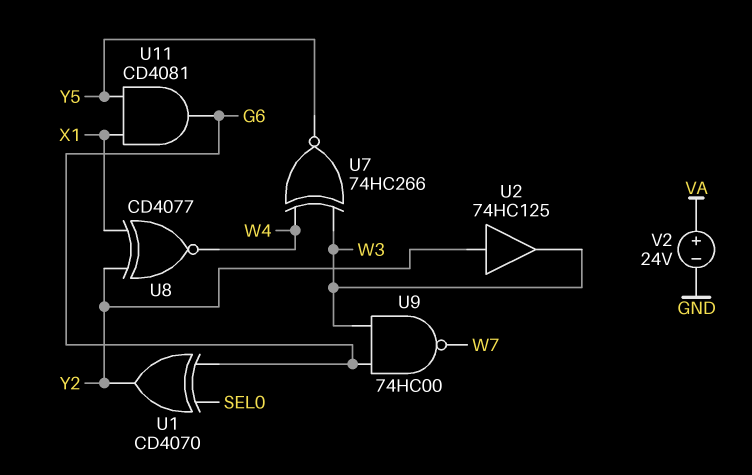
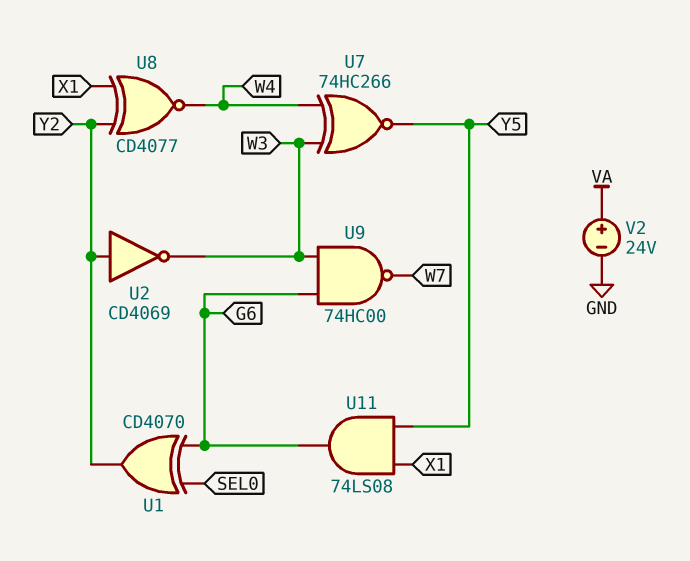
U2: buffer 74HC125 (in Y2, out W3) -> NOT CD4069 (in Y2, out W3)
U11: AND CD4081 (in X1, in Y5, out G6) -> AND 74LS08 (in X1, in Y5, out G6)

